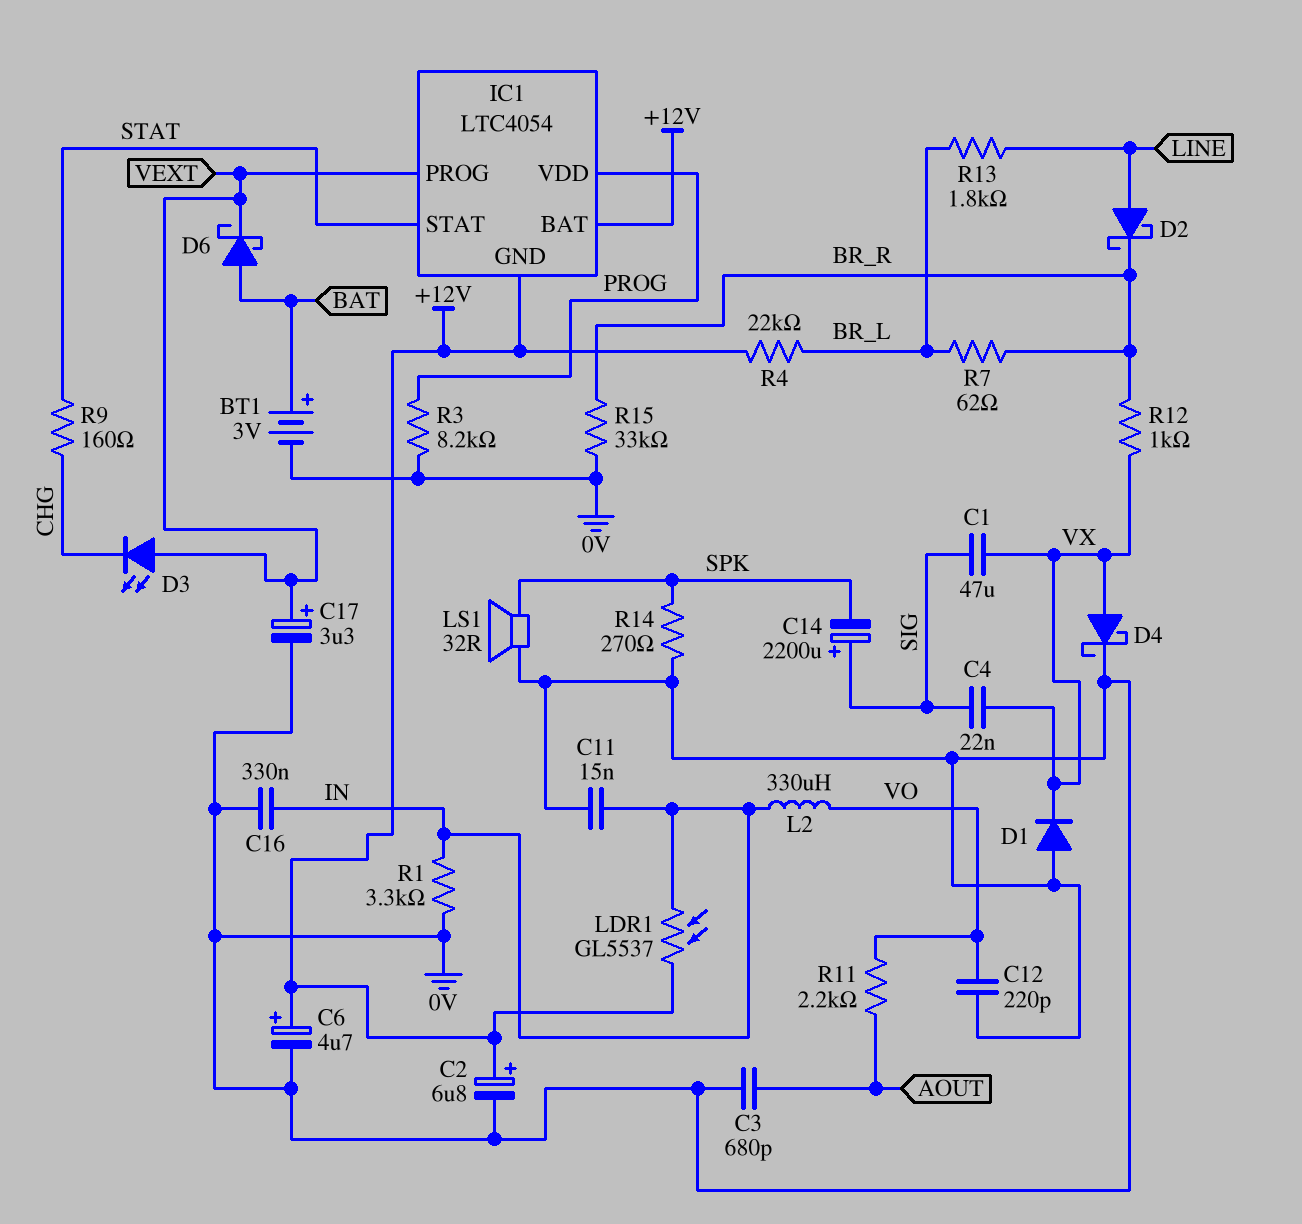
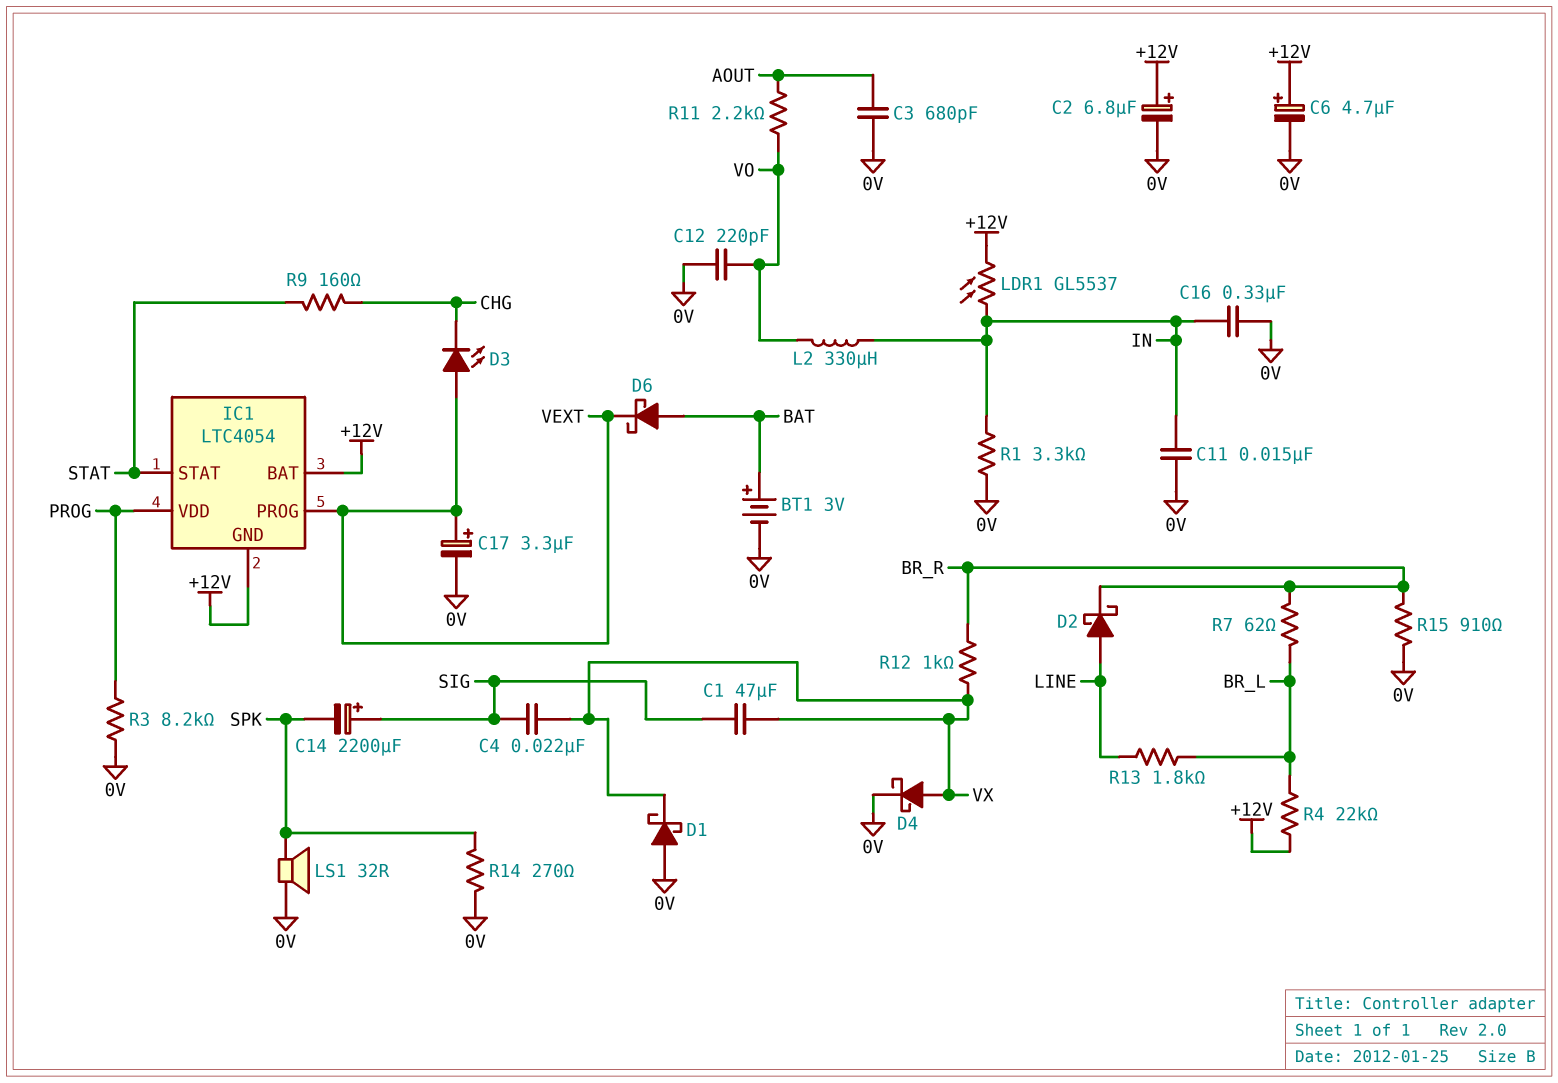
D1: diode (A 0V, K VX) -> schottky (A 0V, K VX)
R15: 33k (0V, BR_R) -> 910 (0V, BR_R)

